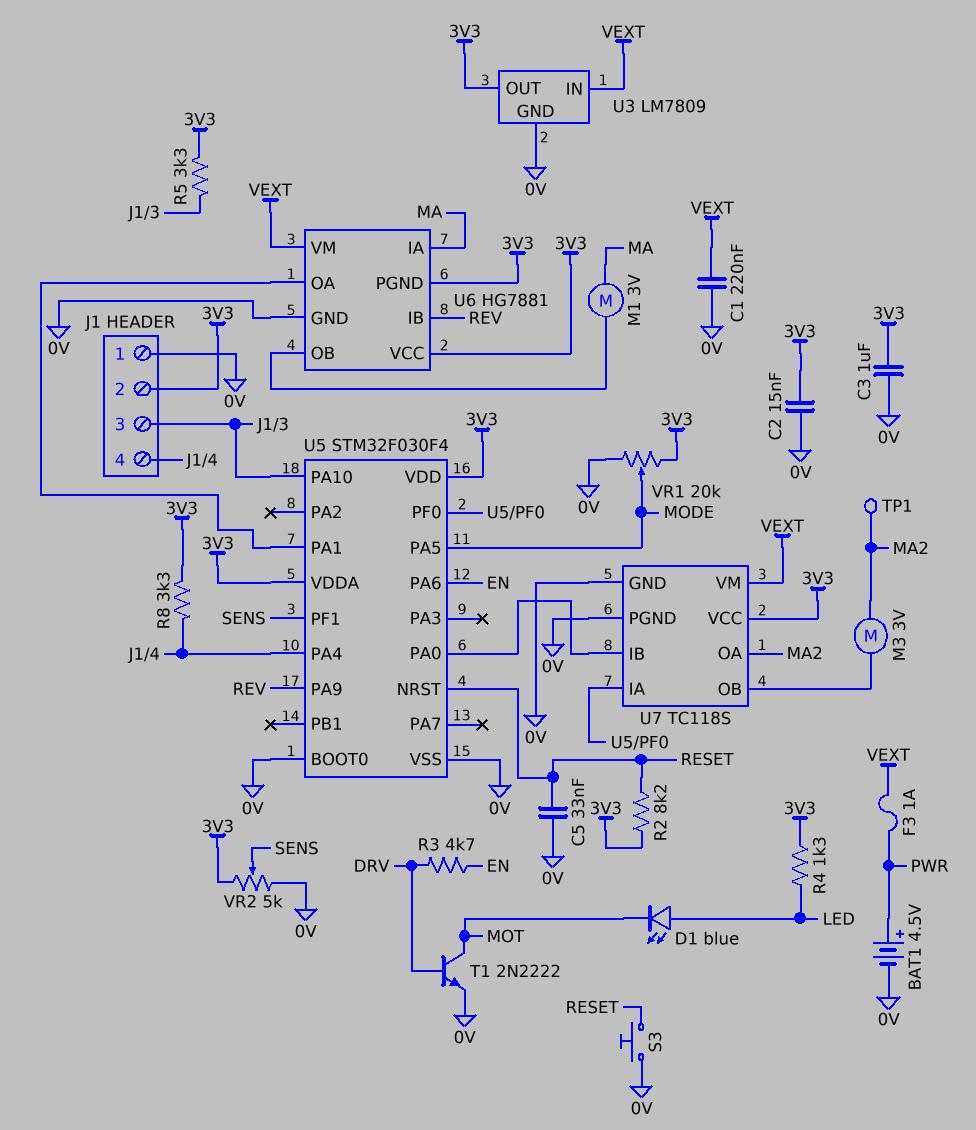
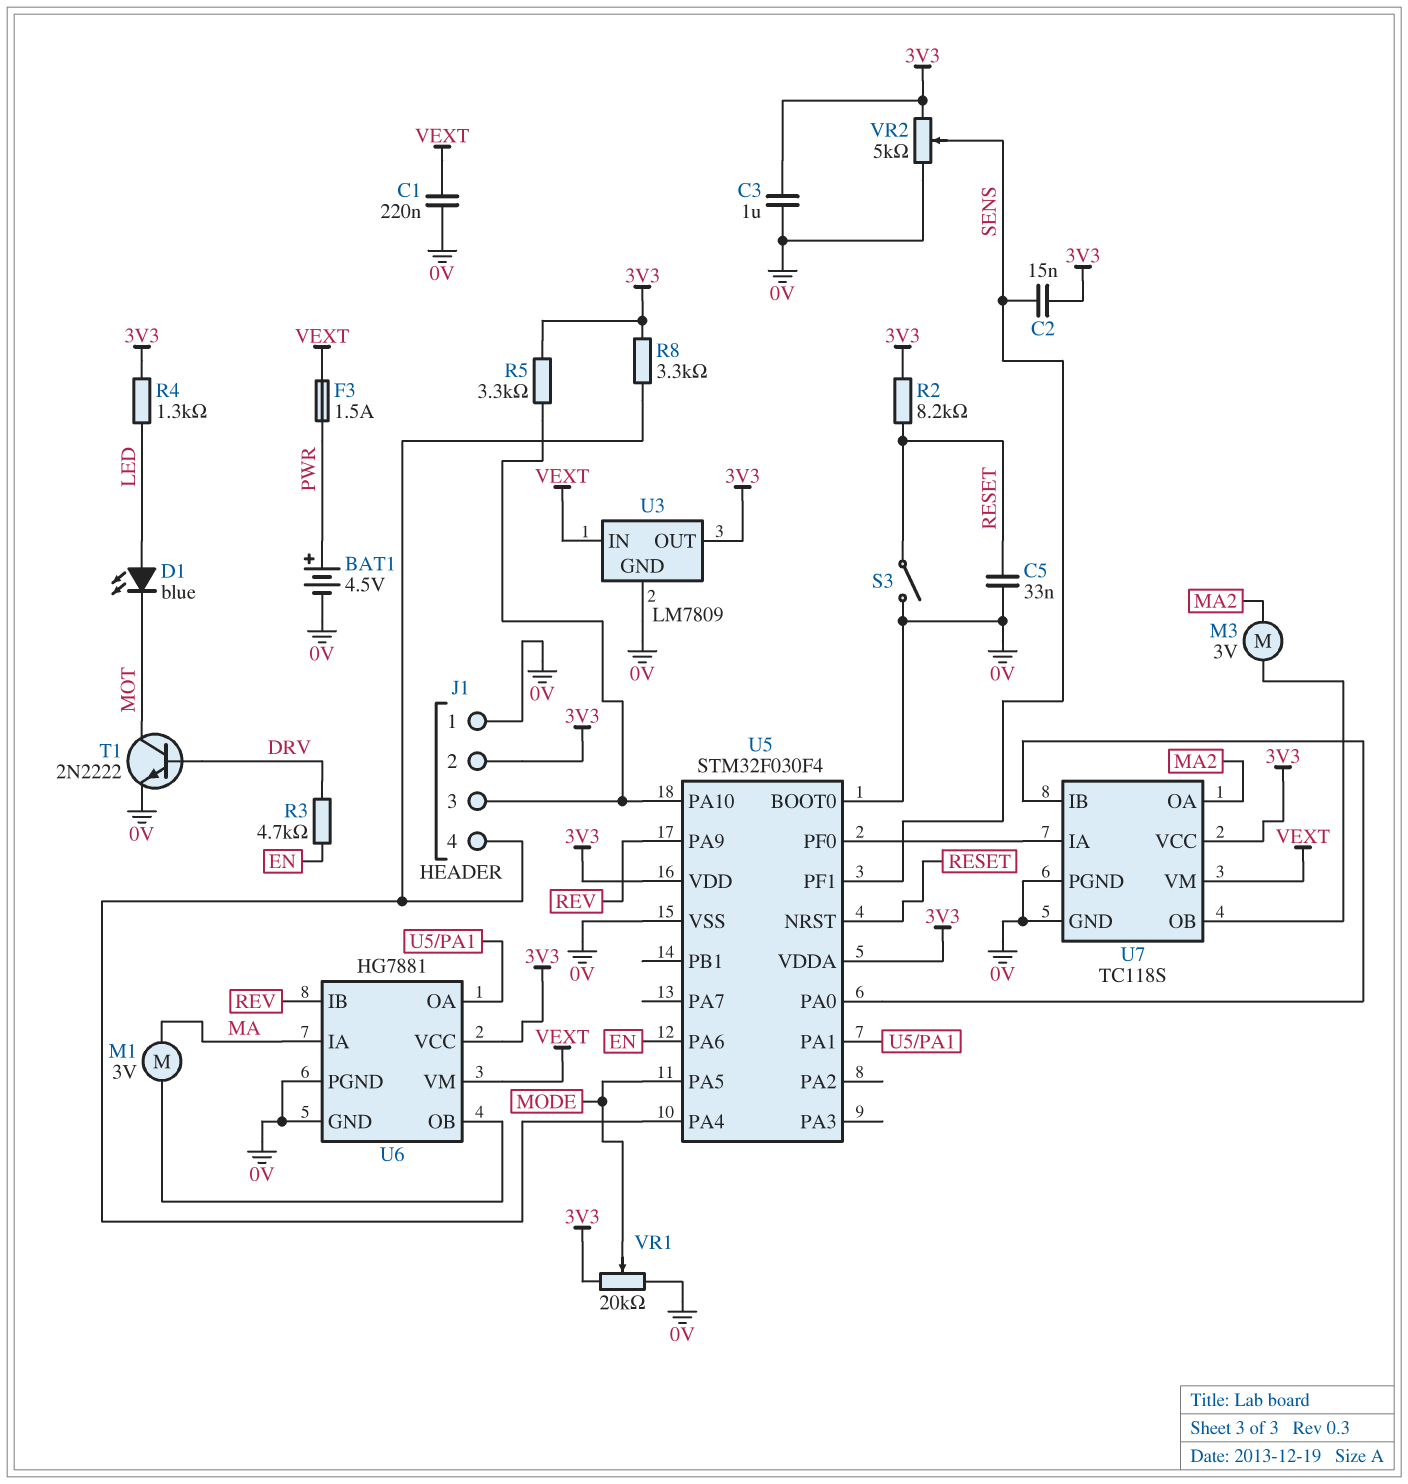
C2: 15nF (0V, 3V3) -> 15nF (3V3, SENS)
F3: 1A (PWR, VEXT) -> 1.5A (PWR, VEXT)
S3: button (0V, RESET) -> switch (0V, RESET)
TP1: test point (MA2) -> none
U6 pin PGND: 3V3 -> 0V

